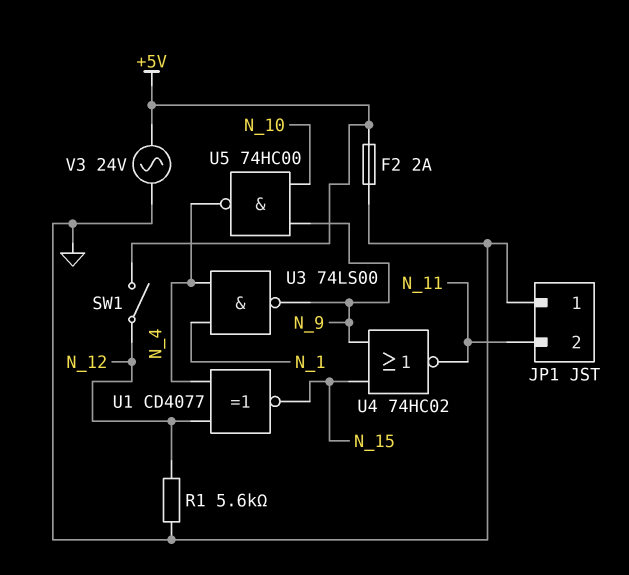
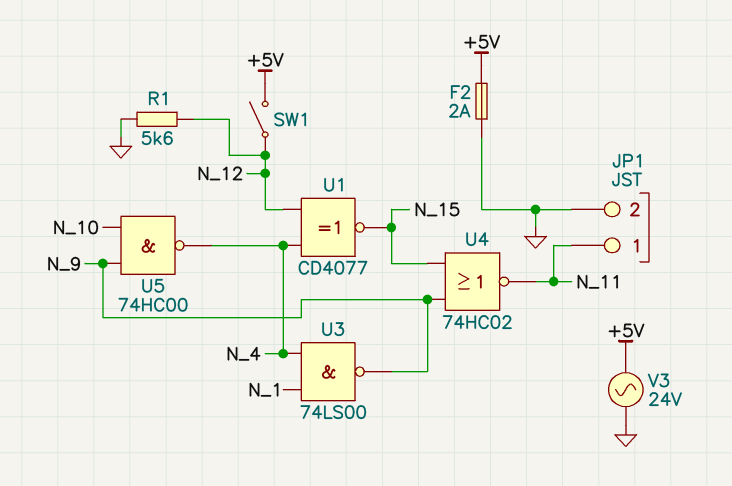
JP1 pin 1: GND -> N_11
JP1 pin 2: N_11 -> GND

